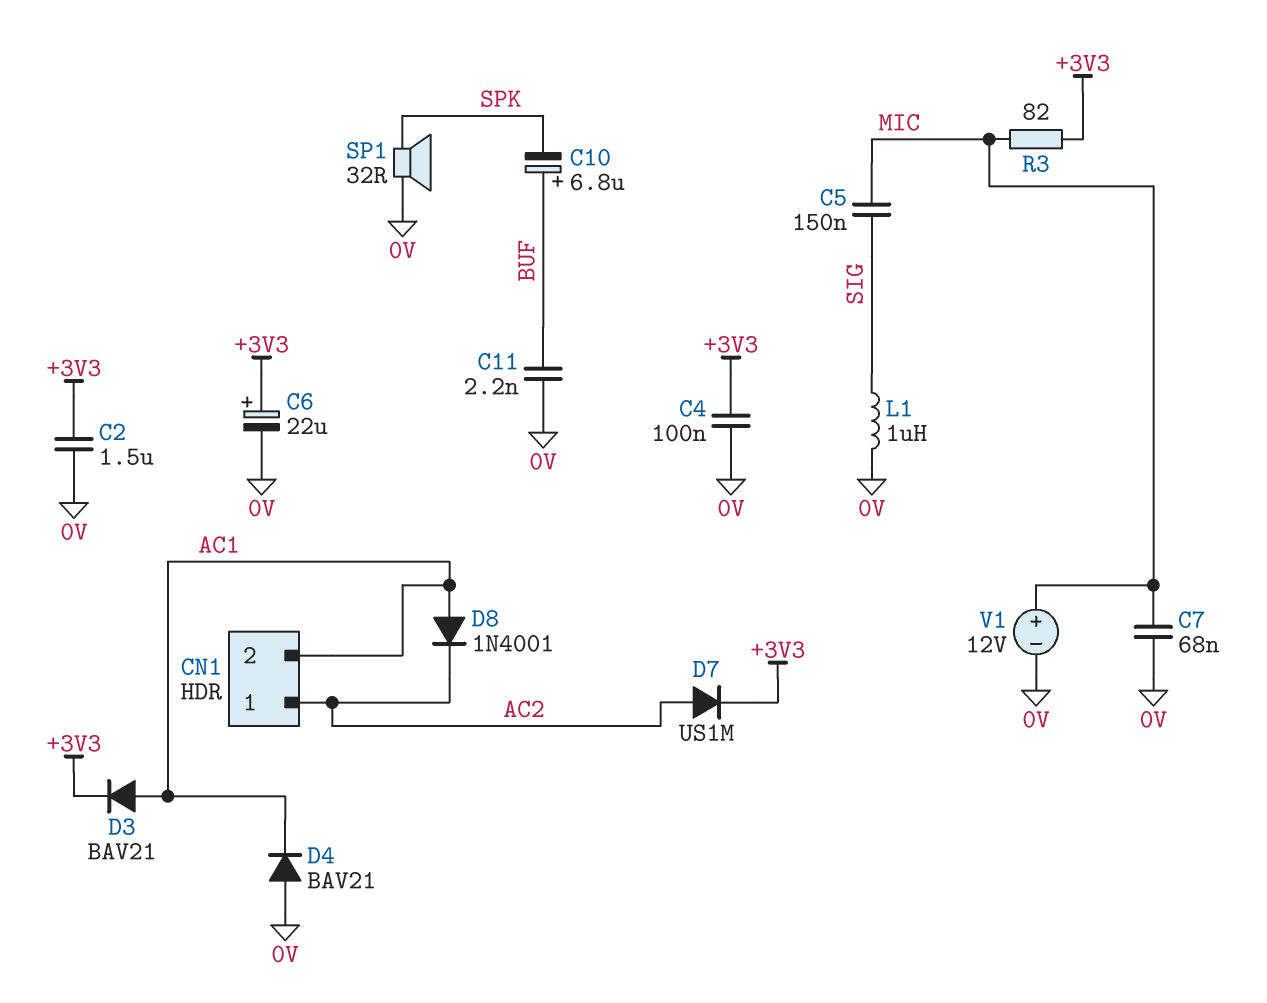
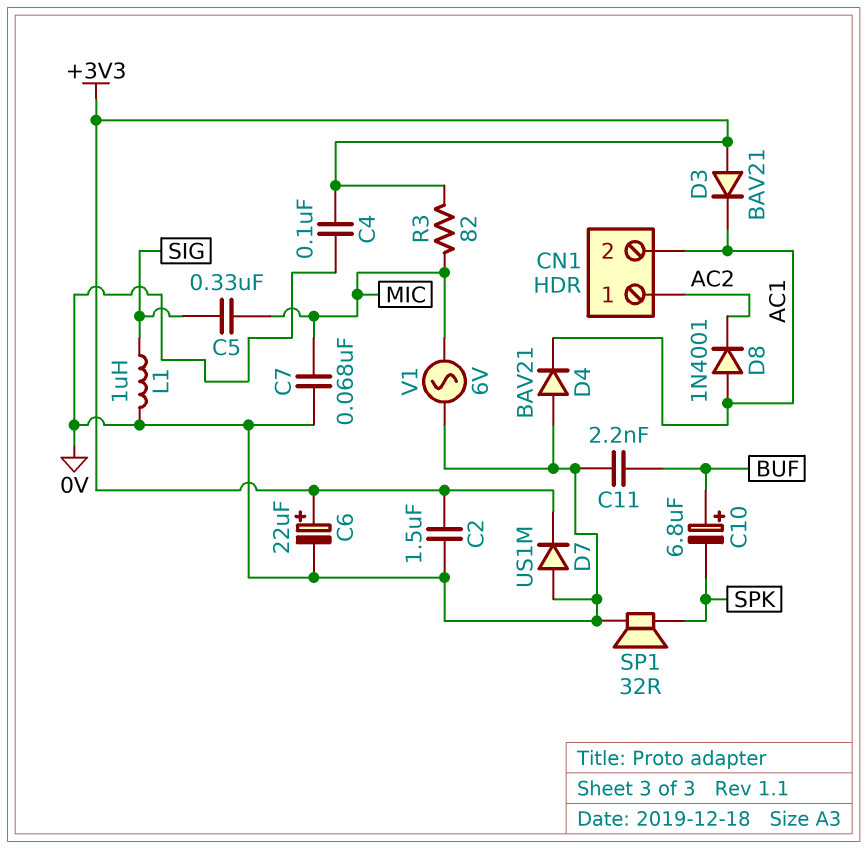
C5: 150nF (MIC, SIG) -> 330nF (MIC, SIG)
D3: diode BAV21 (A AC1, K +3V3) -> diode BAV21 (A +3V3, K AC1)
D7: diode US1M (A AC2, K +3V3) -> diode US1M (A 0V, K +3V3)
V1: 12V (plus MIC, minus 0V) -> AC 6V (0V, MIC)

